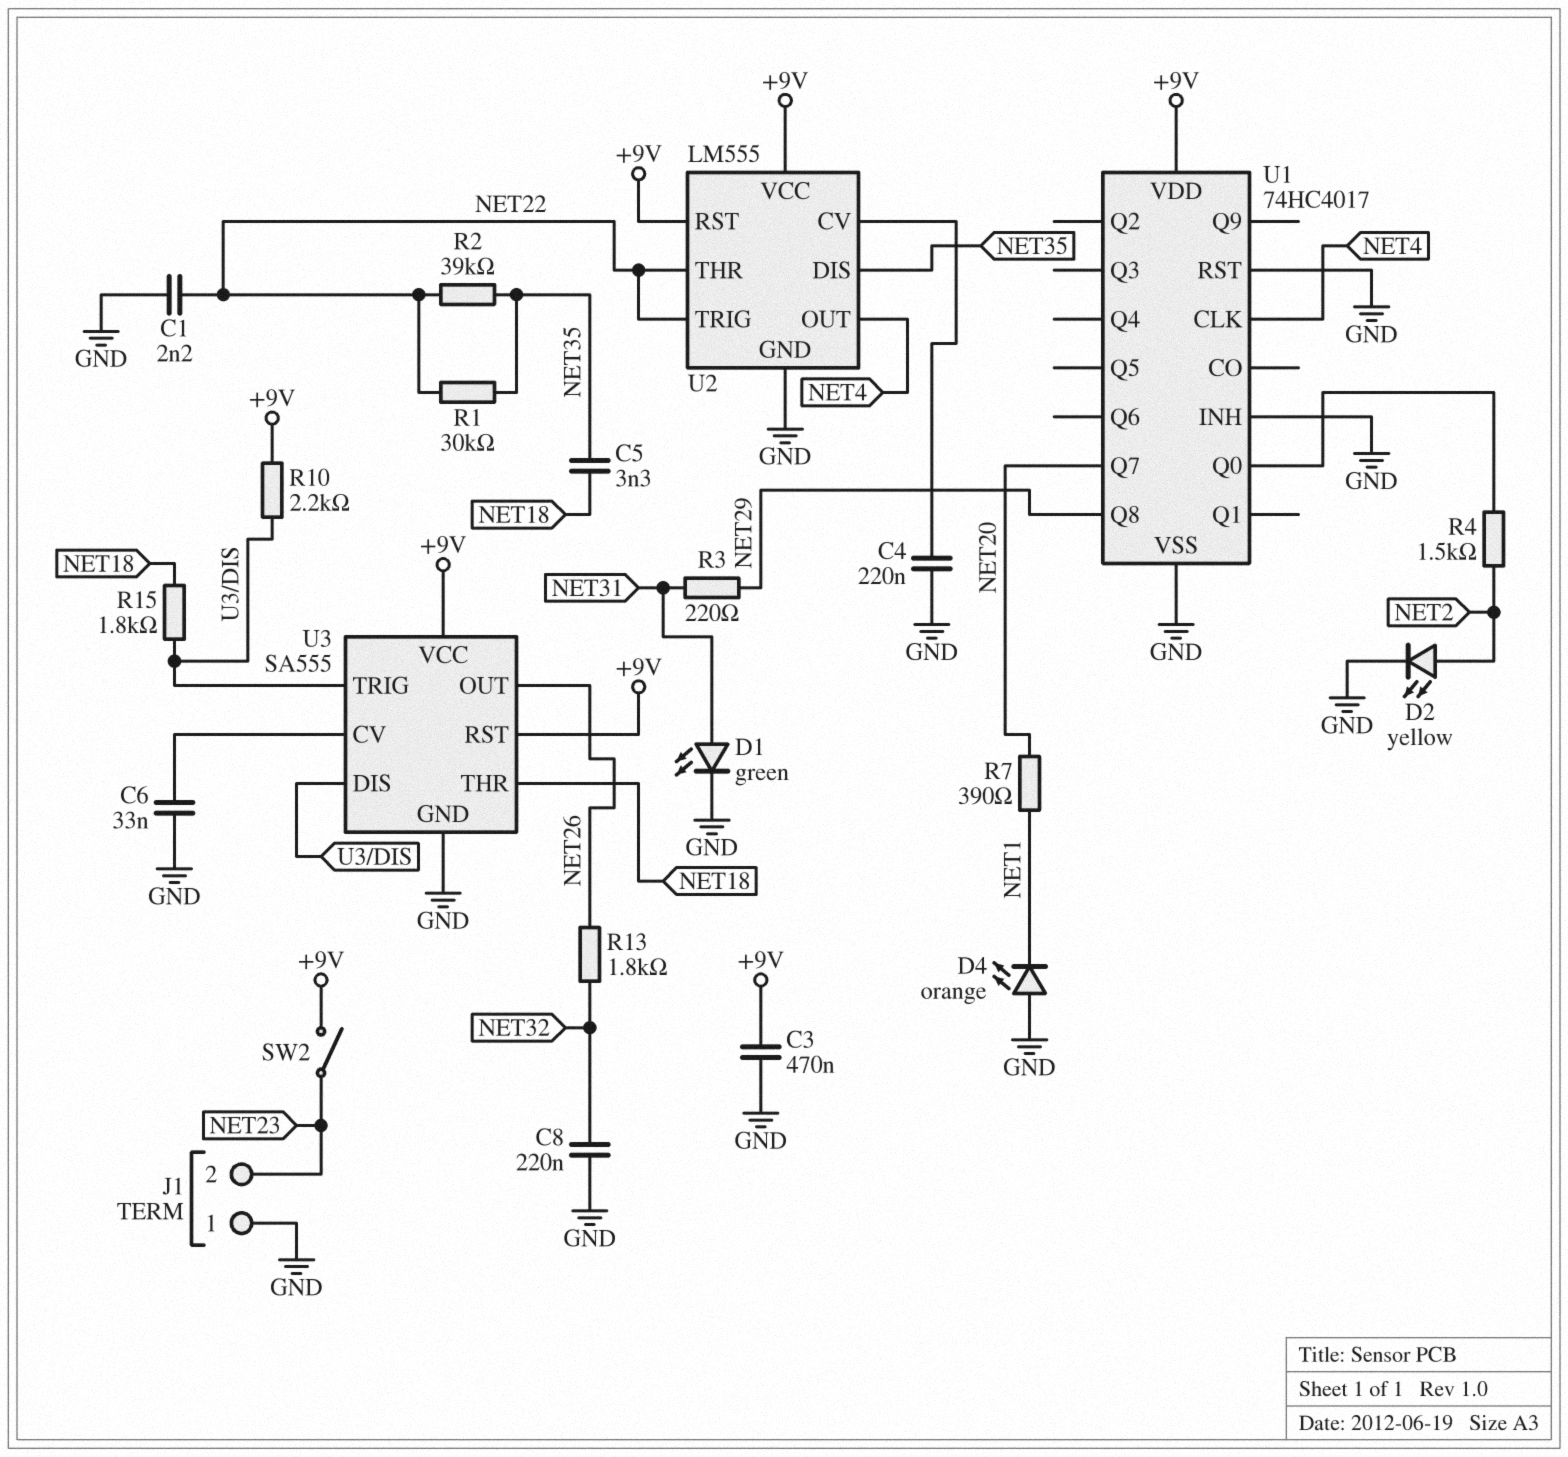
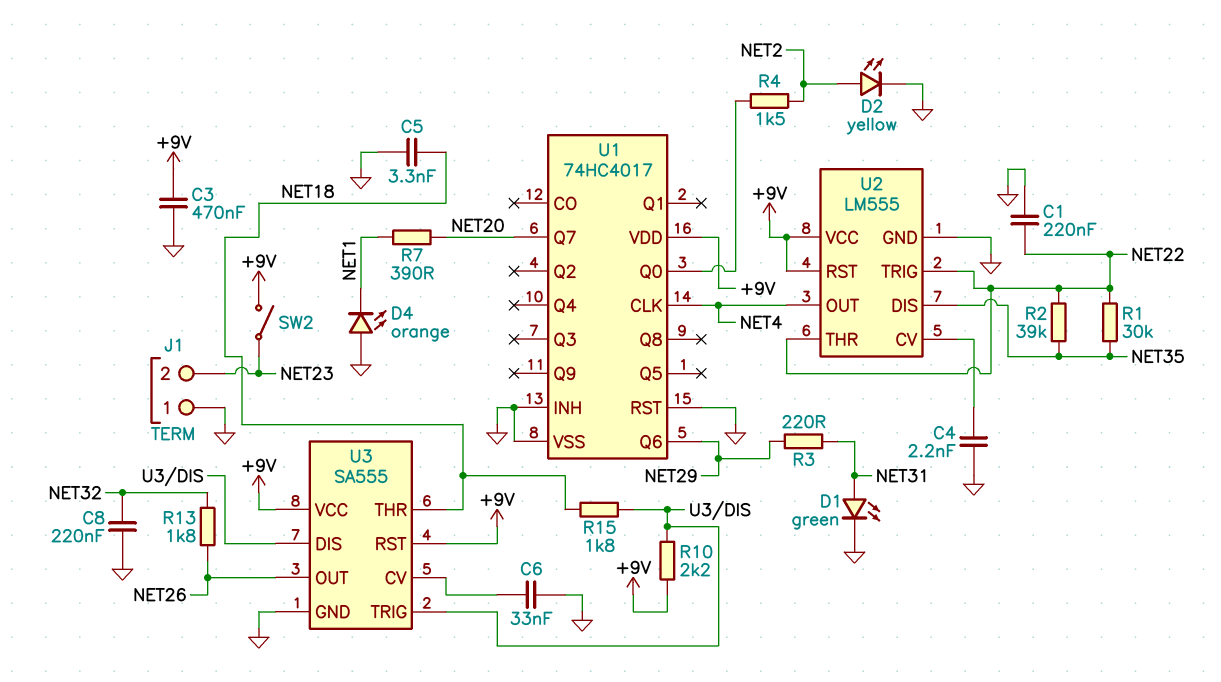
C1: 2.2nF (GND, NET22) -> 220nF (GND, NET22)
C4: 220nF (GND, U2/CV) -> 2.2nF (GND, U2/CV)
C5: 3.3nF (NET18, NET35) -> 3.3nF (GND, NET18)
U1 pin Q6: none -> NET29
U1 pin Q8: NET29 -> none

